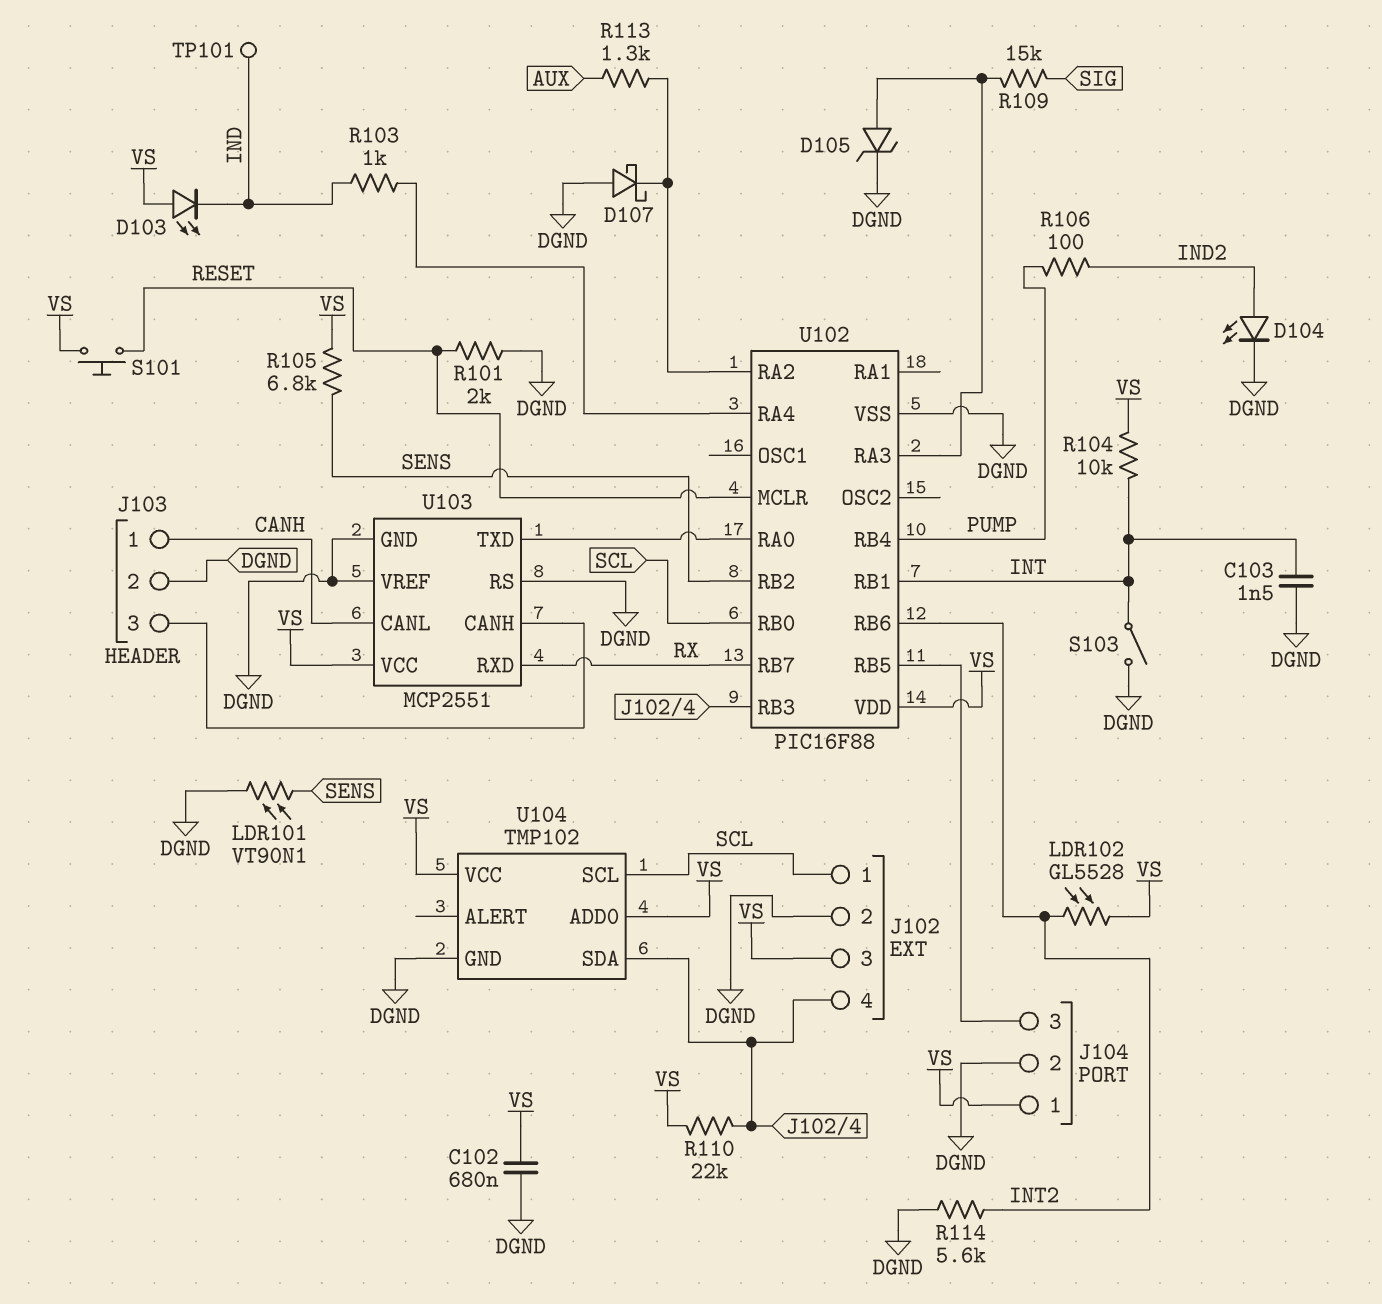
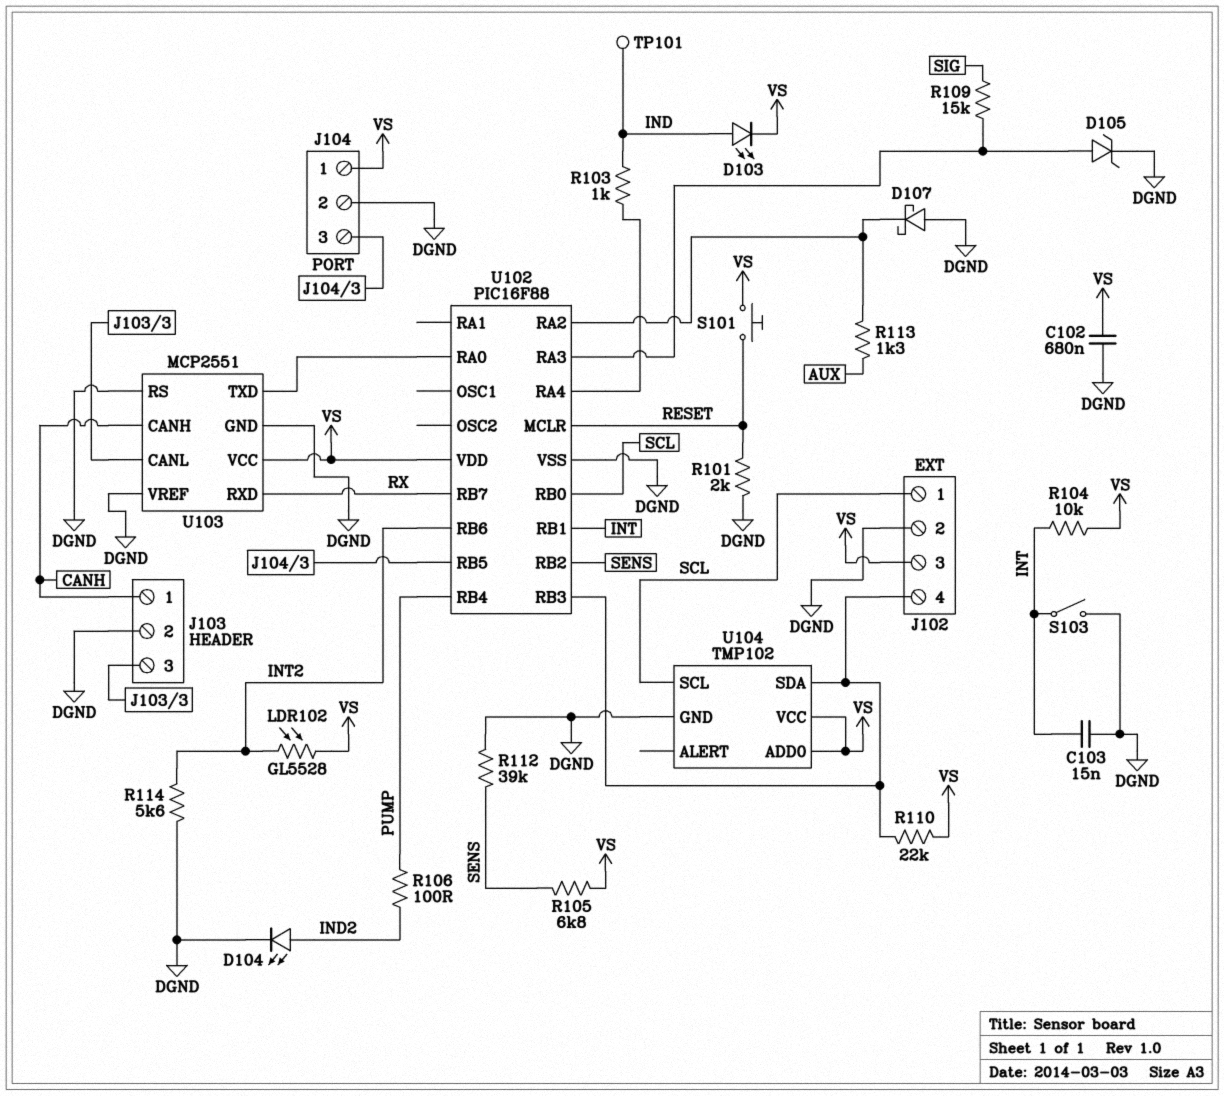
C103: 1.5nF (DGND, INT) -> 15nF (DGND, INT)
D103: LED (A VS, K IND) -> LED (A IND, K VS)
LDR101: VT90N1 (DGND, SENS) -> none
R112: none -> 39k (DGND, SENS)
U103 pin CANH: J103/3 -> CANH
U103 pin CANL: CANH -> J103/3

